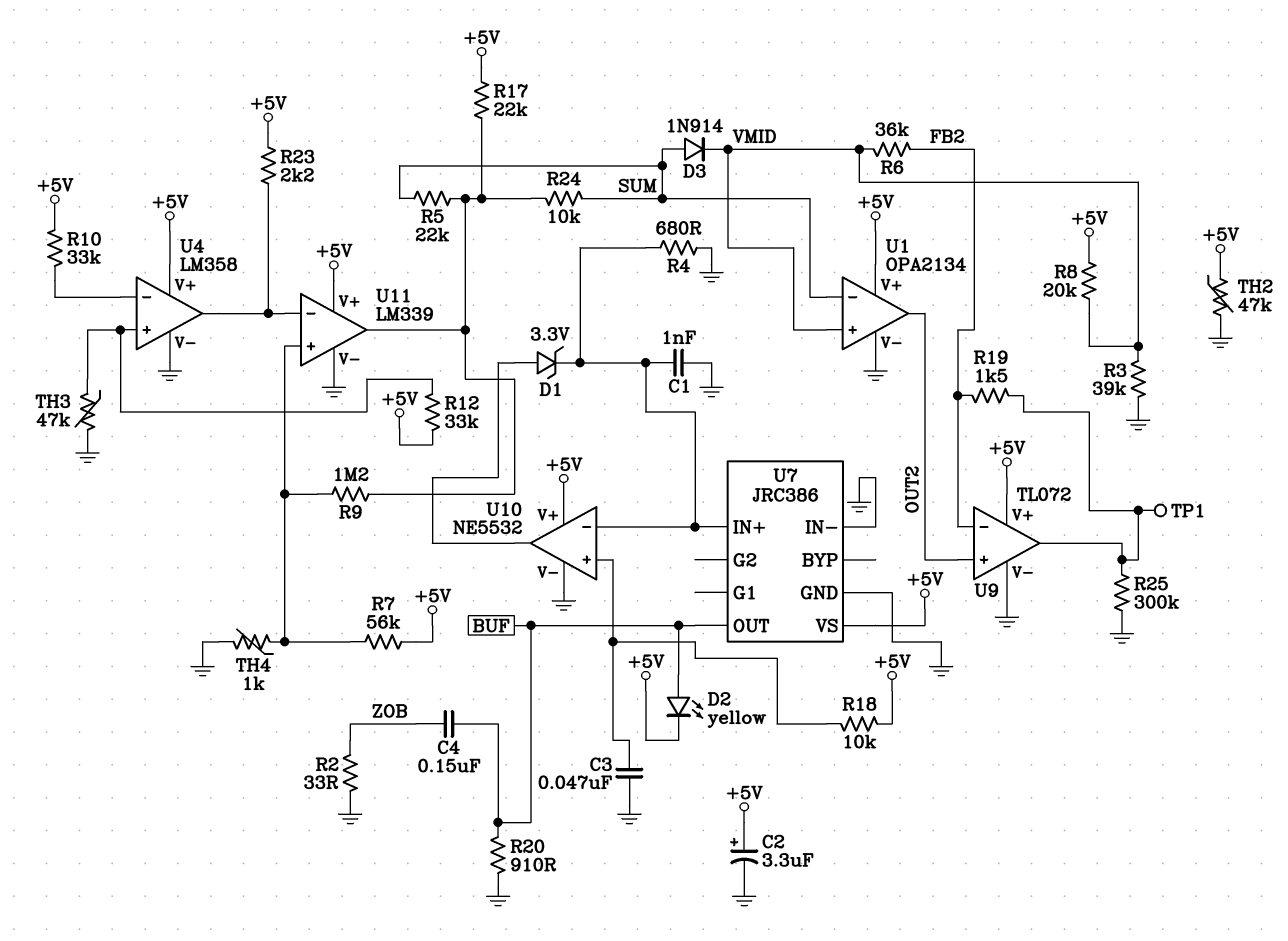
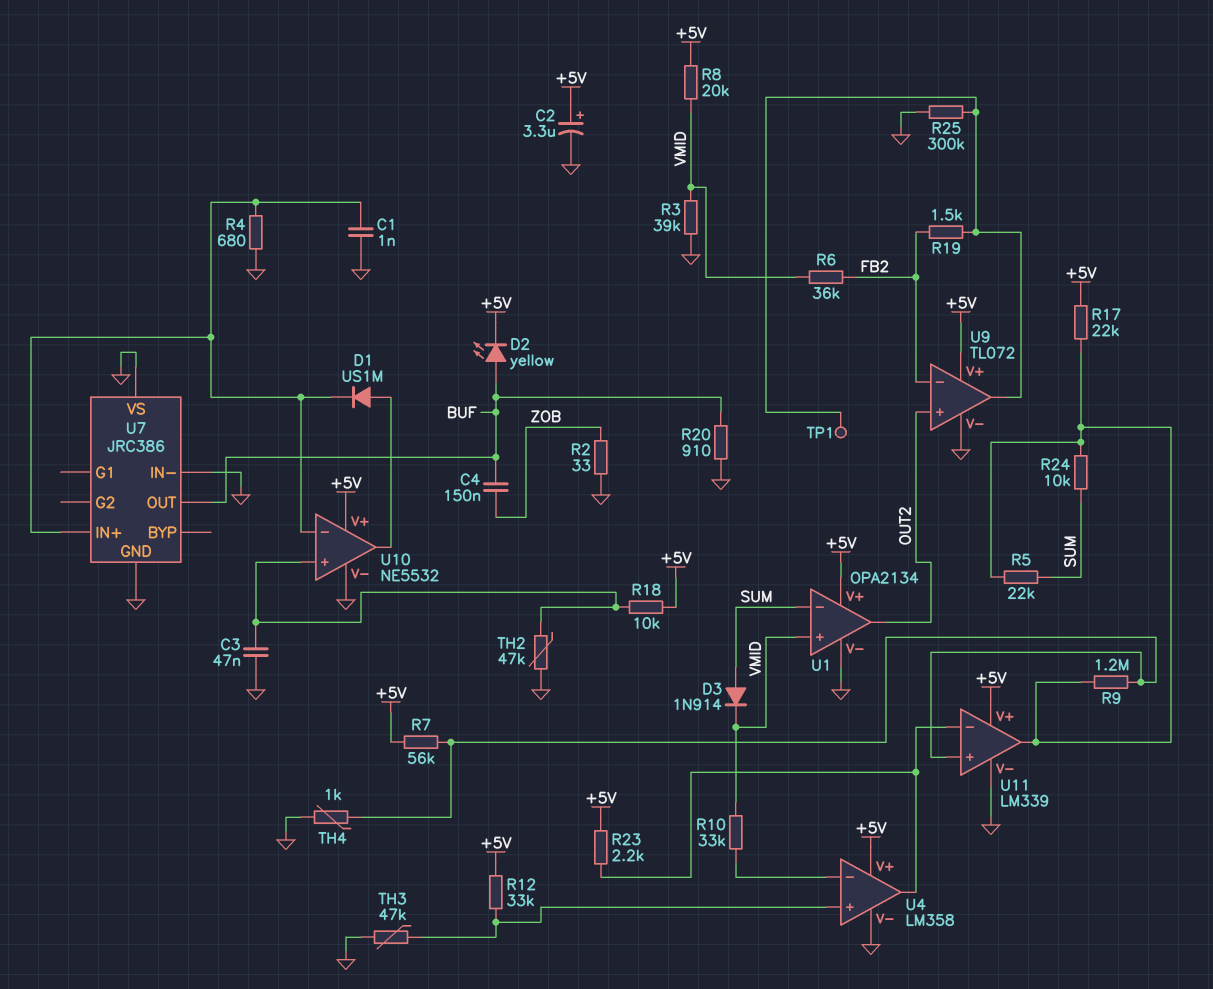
D1: zener 3.3V (A U10/out, K U7/IN+) -> diode US1M (A U10/out, K U7/IN+)
R10: 33k (+5V, U4/in-) -> 33k (U4/in-, VMID)
TH2: 47k (+5V, GND) -> 47k (GND, U10/in+)
U7 pin VS: +5V -> GND

